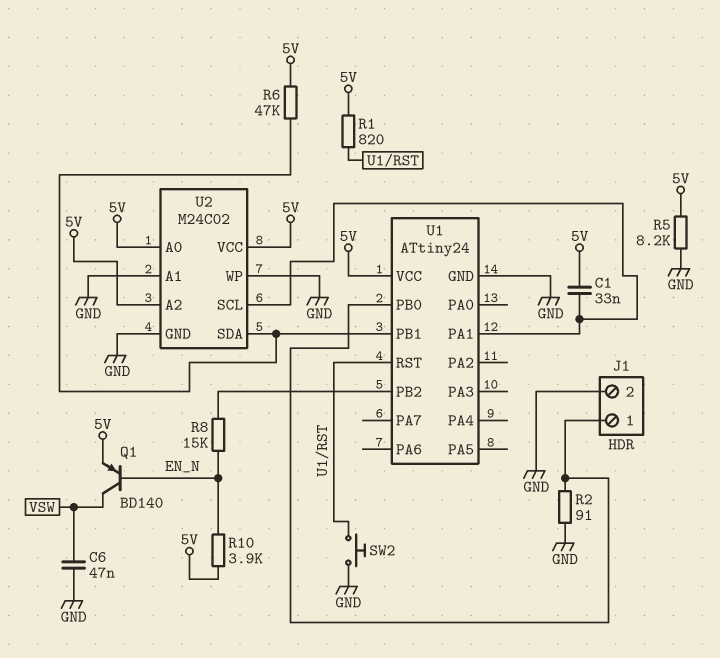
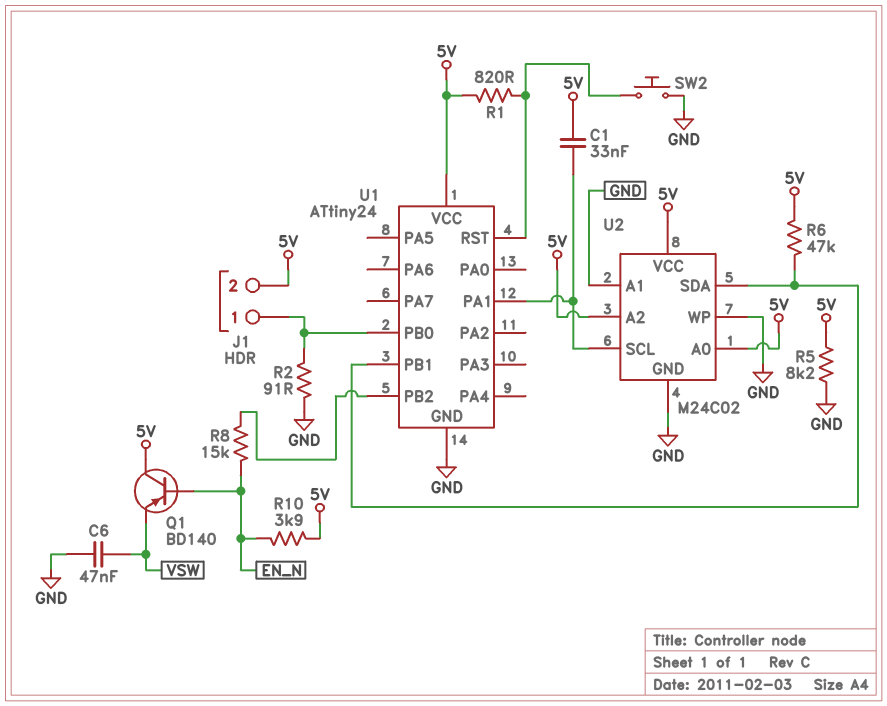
J1 pin 2: GND -> 5V
Q1: PNP BD140 (B EN_N, C VSW, E 5V) -> PNP BD140 (B EN_N, C 5V, E VSW)

